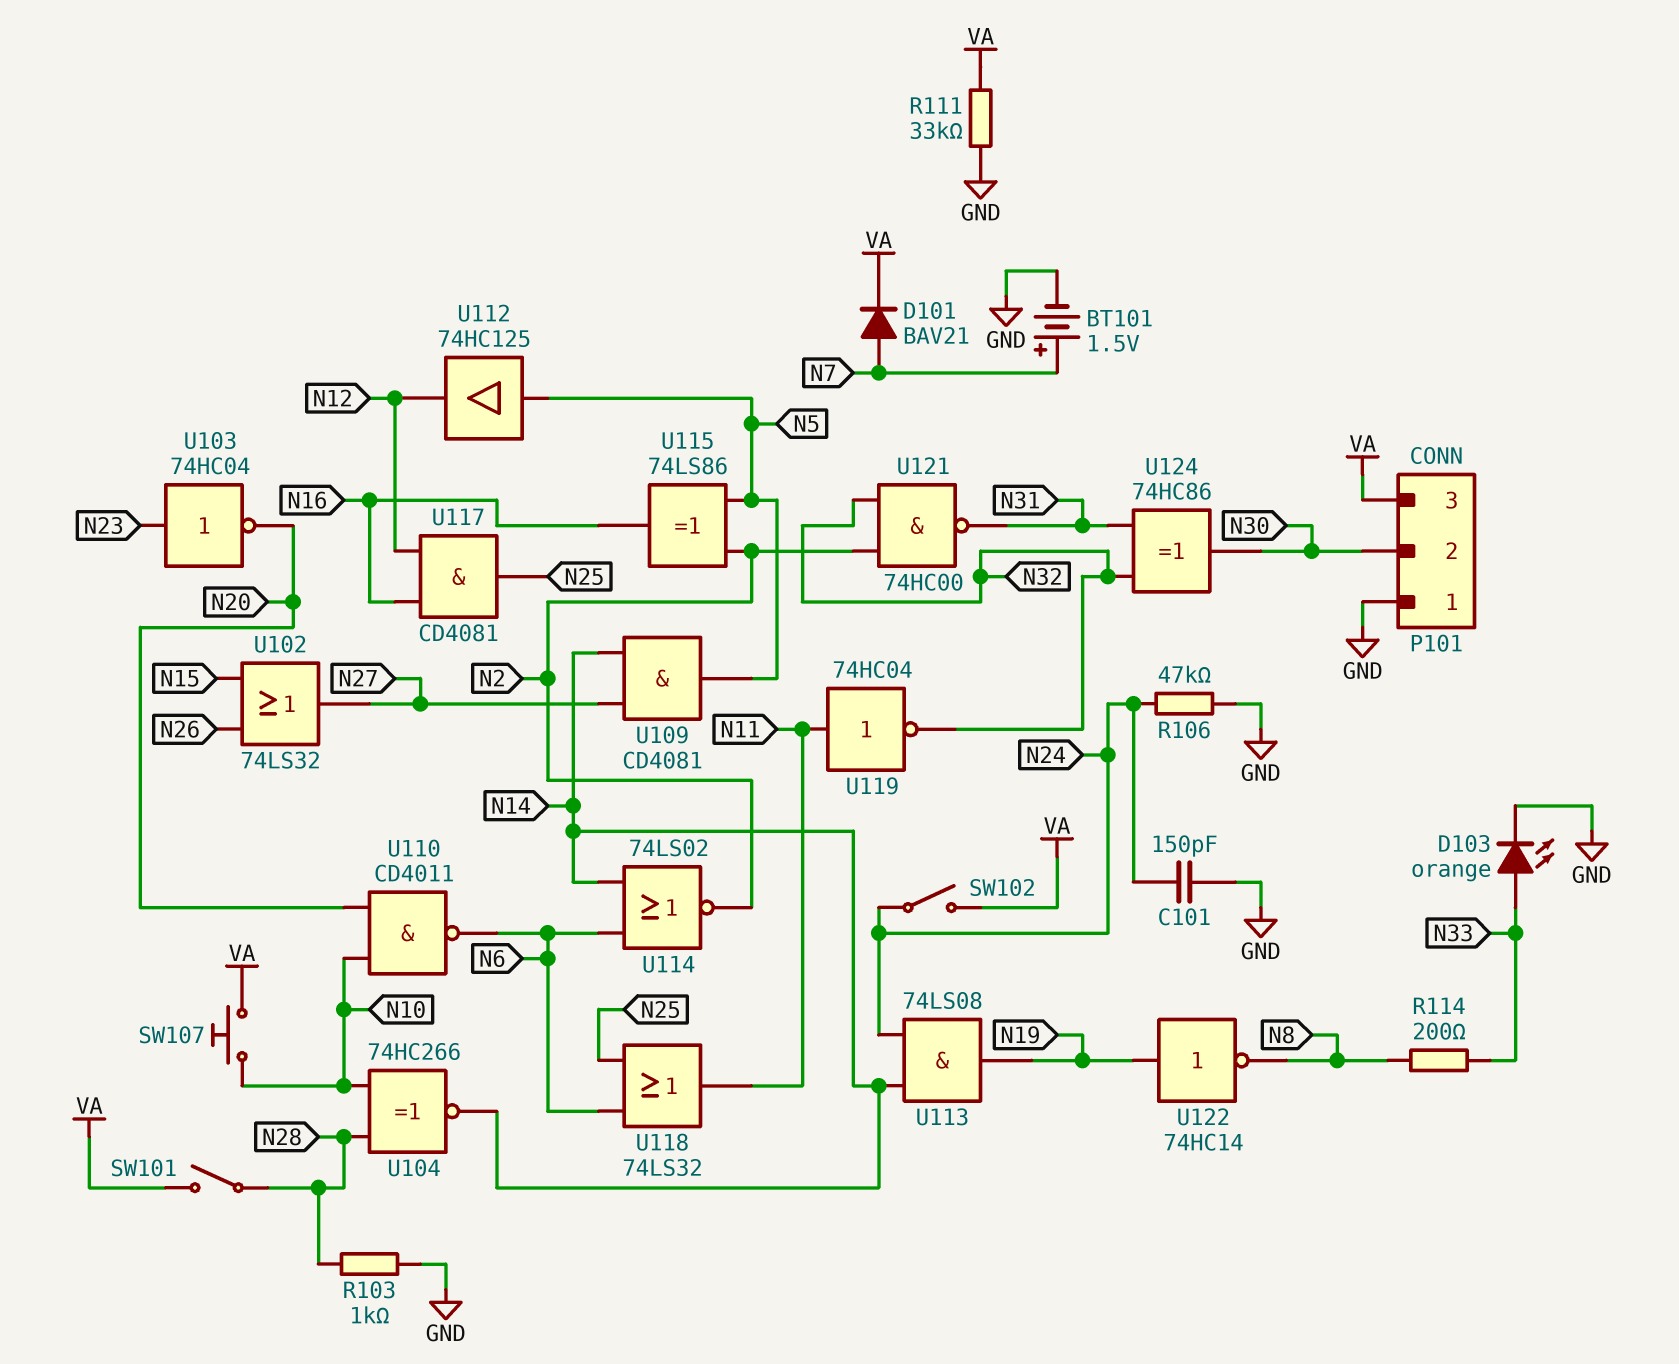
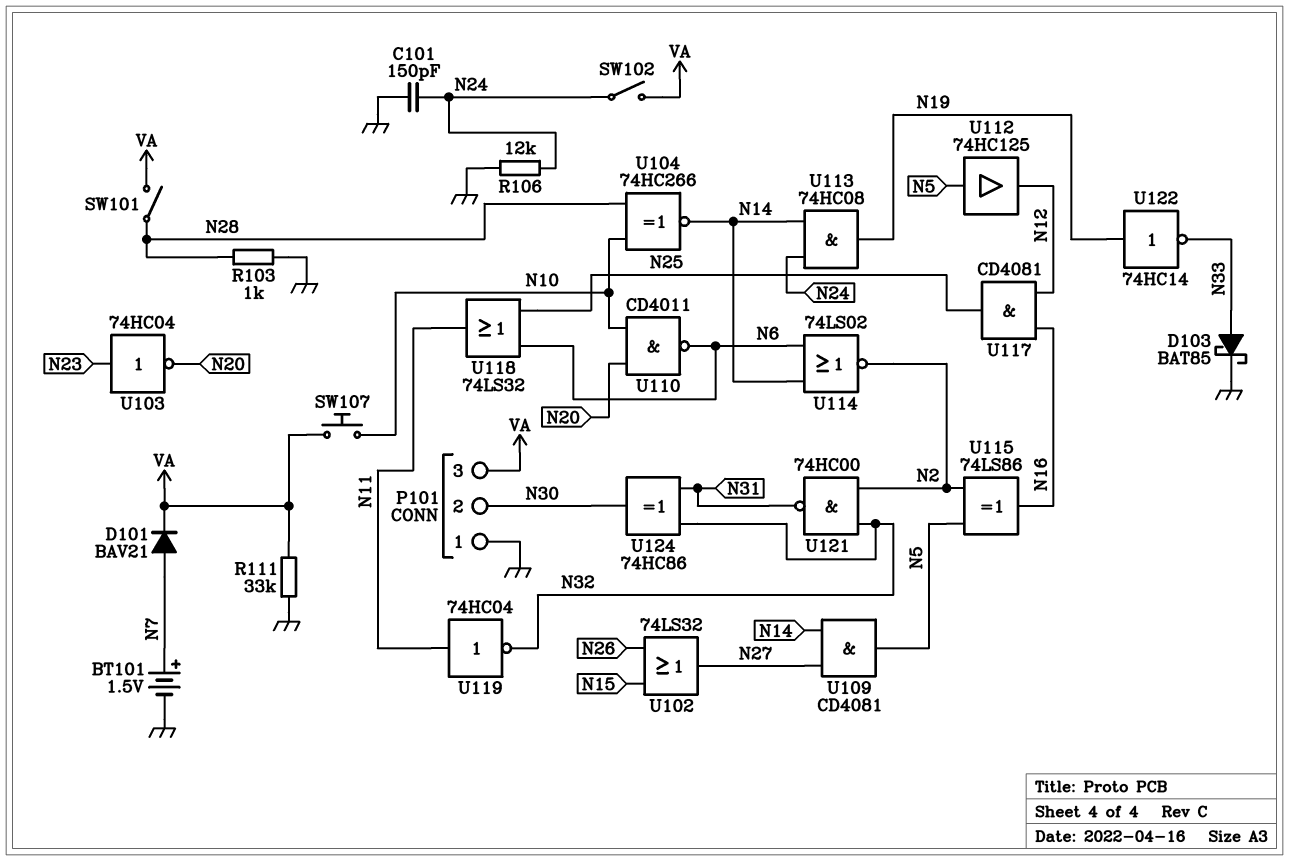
D103: LED orange (A N33, K GND) -> schottky BAT85 (A N33, K GND)
R106: 47k (GND, N24) -> 12k (GND, N24)
R114: 200 (N8, N33) -> none
U113: AND 74LS08 (in N14, in N24, out N19) -> AND 74HC08 (in N14, in N24, out N19)
U122: NOT 74HC14 (in N19, out N8) -> NOT 74HC14 (in N19, out N33)

